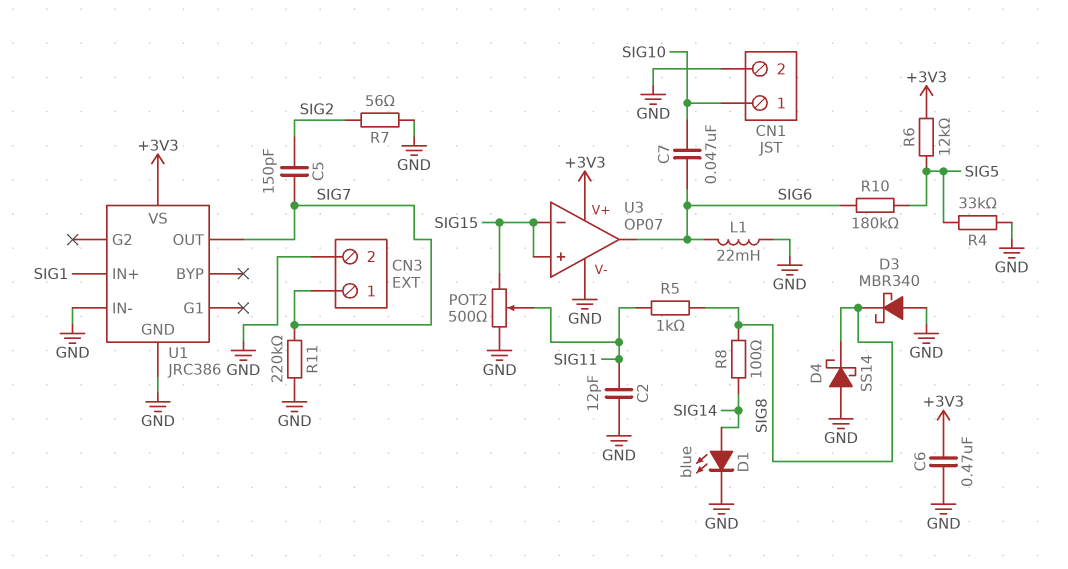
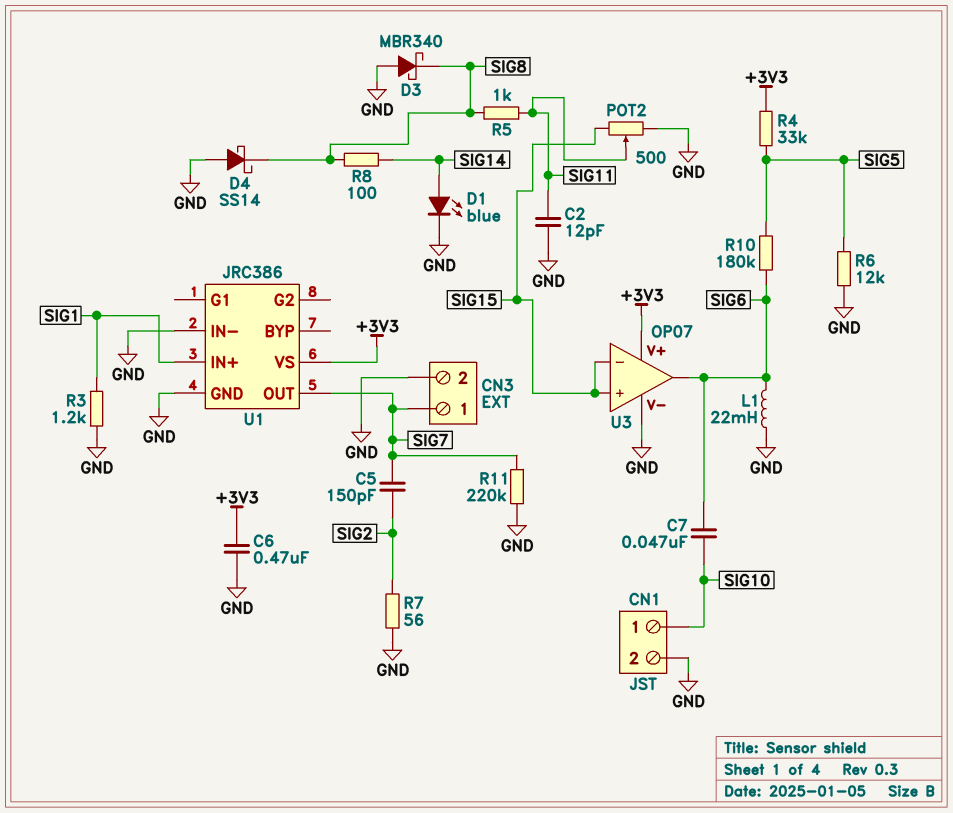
R3: none -> 1.2k (GND, SIG1)
R4: 33k (GND, SIG5) -> 33k (+3V3, SIG5)
R6: 12k (+3V3, SIG5) -> 12k (GND, SIG5)

